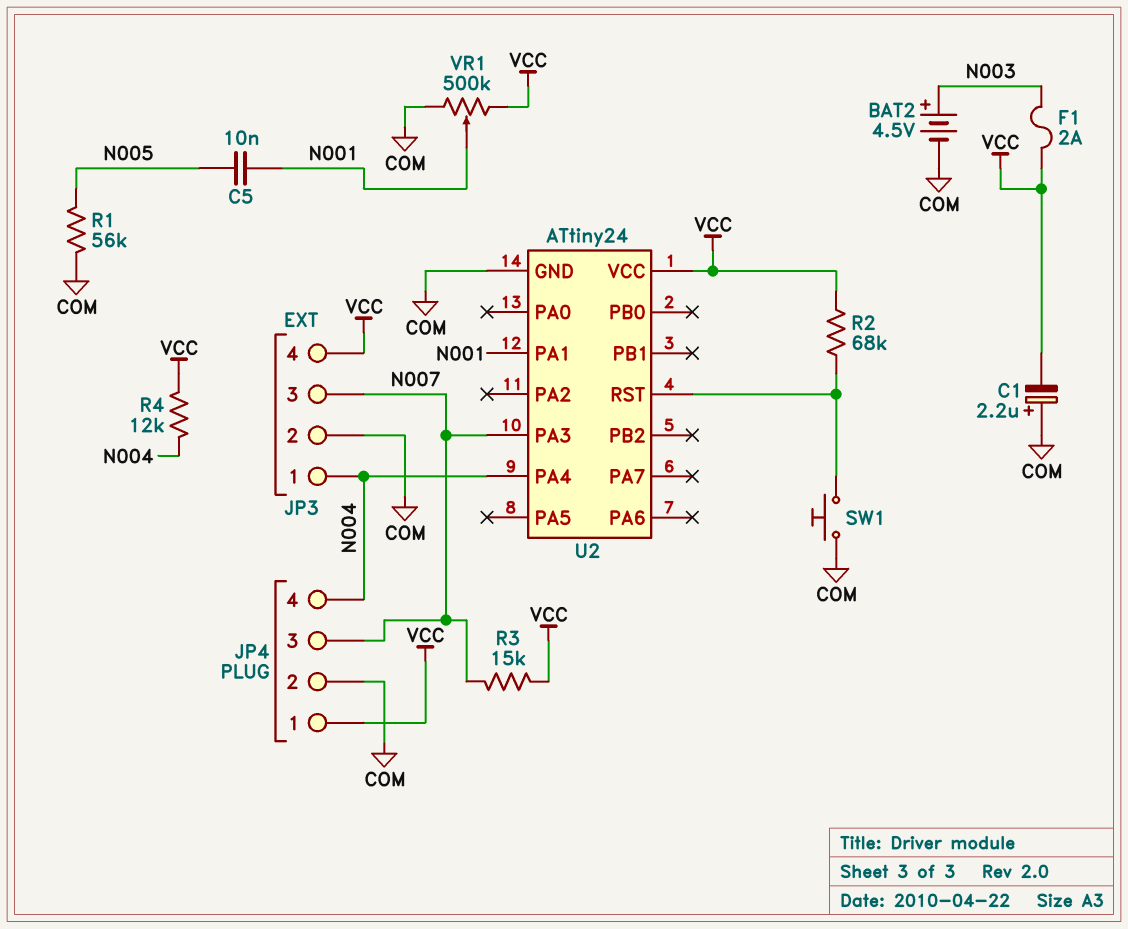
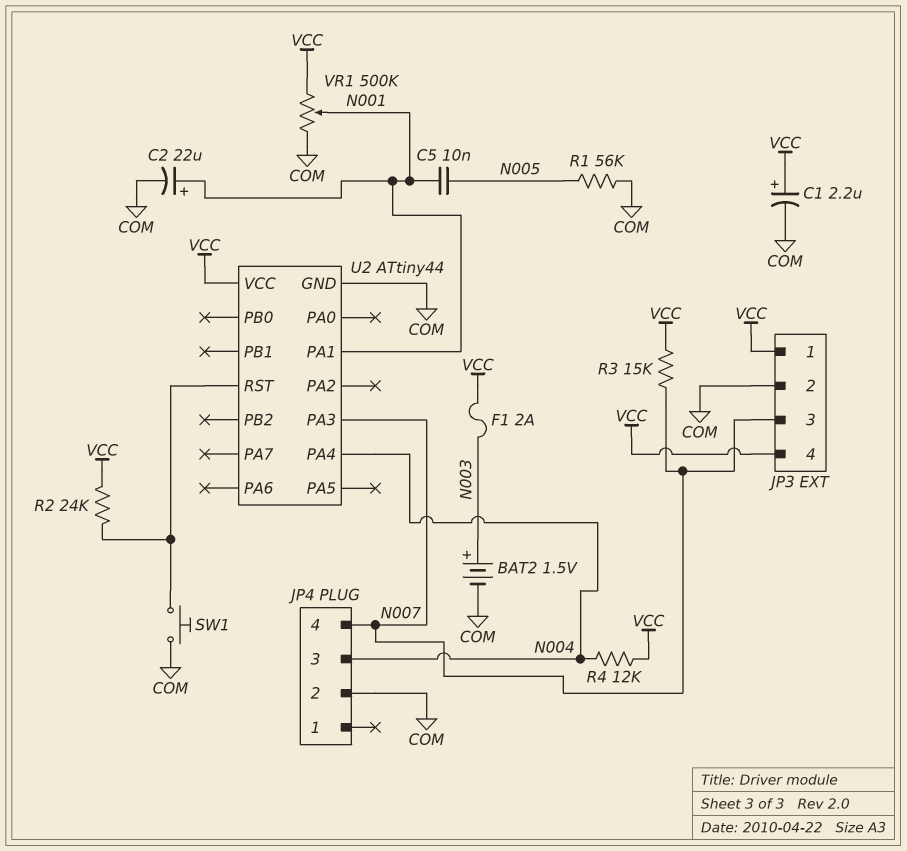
BAT2: 4.5V (plus N003, minus COM) -> 1.5V (plus N003, minus COM)
C1: 2.2uF (plus COM, minus VCC) -> 2.2uF (plus VCC, minus COM)
C2: none -> 22uF (plus N001, minus COM)
JP3 pin 1: N004 -> VCC
JP4 pin 1: VCC -> none
JP4 pin 3: N007 -> N004
JP4 pin 4: N004 -> N007
R2: 68k (U2/RST, VCC) -> 24k (U2/RST, VCC)
U2: ATtiny24 -> ATtiny44

